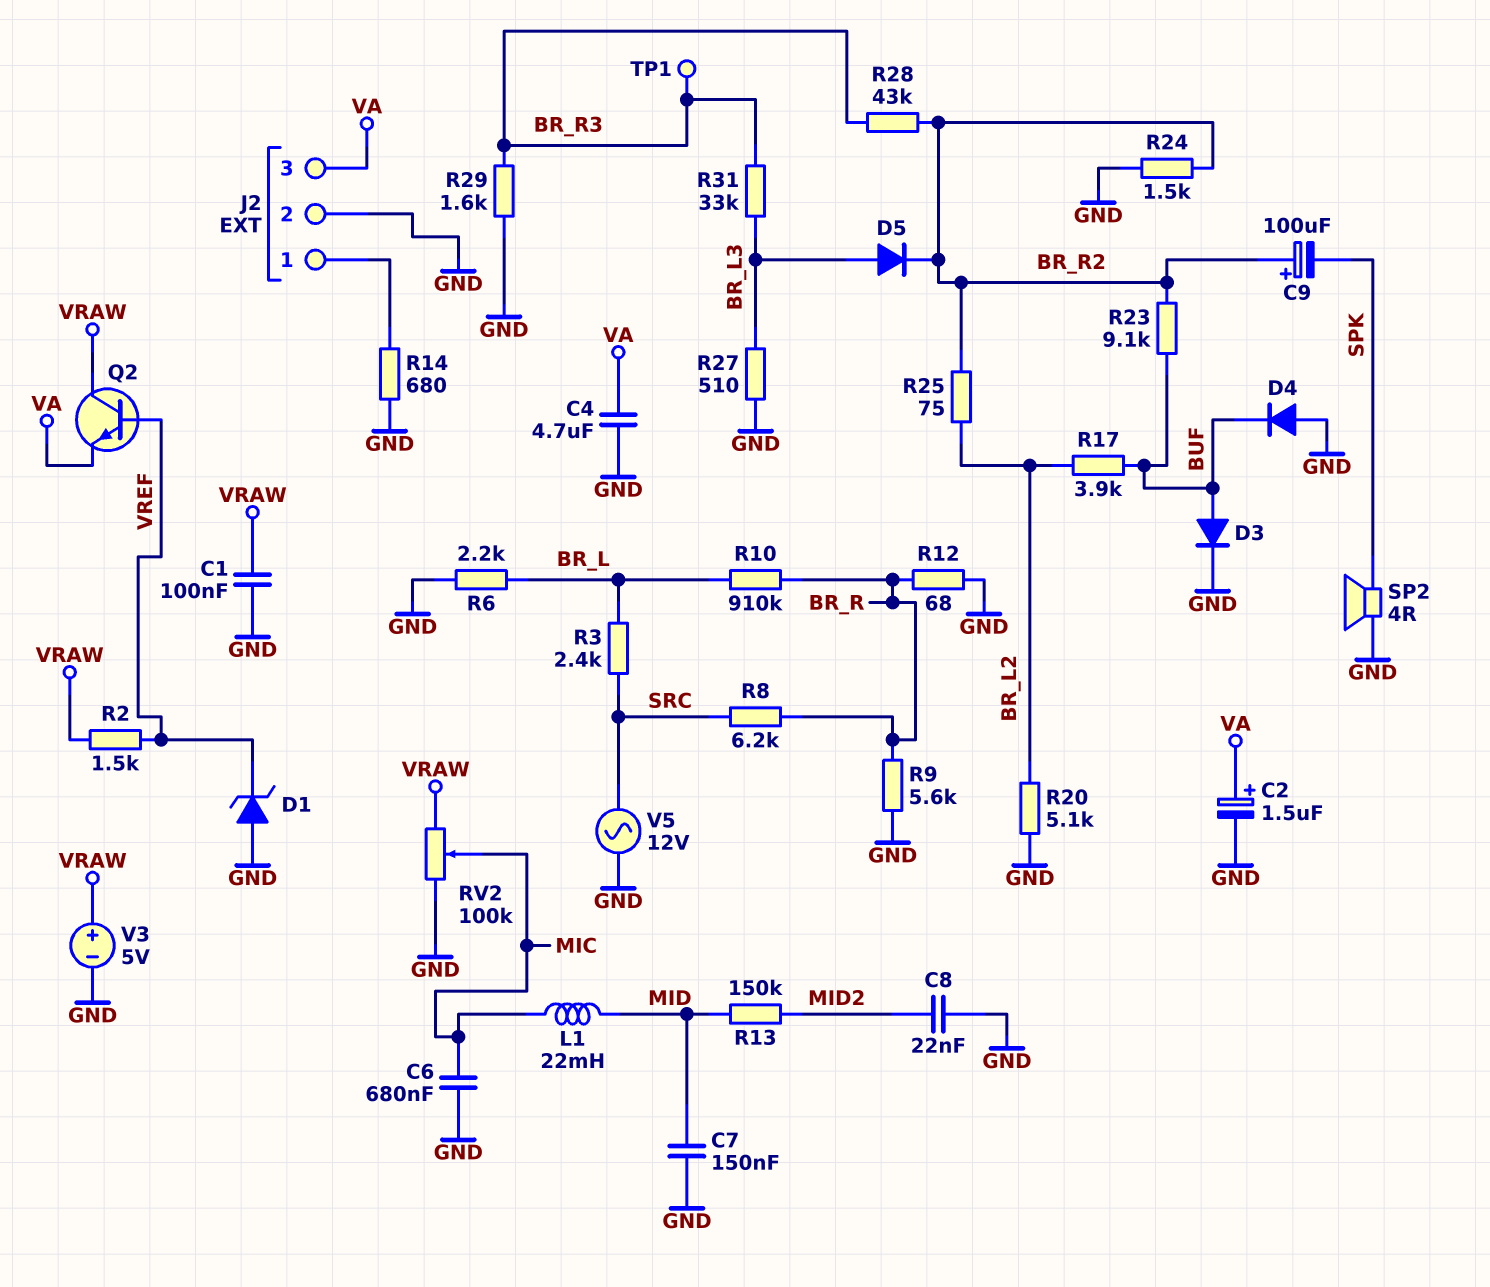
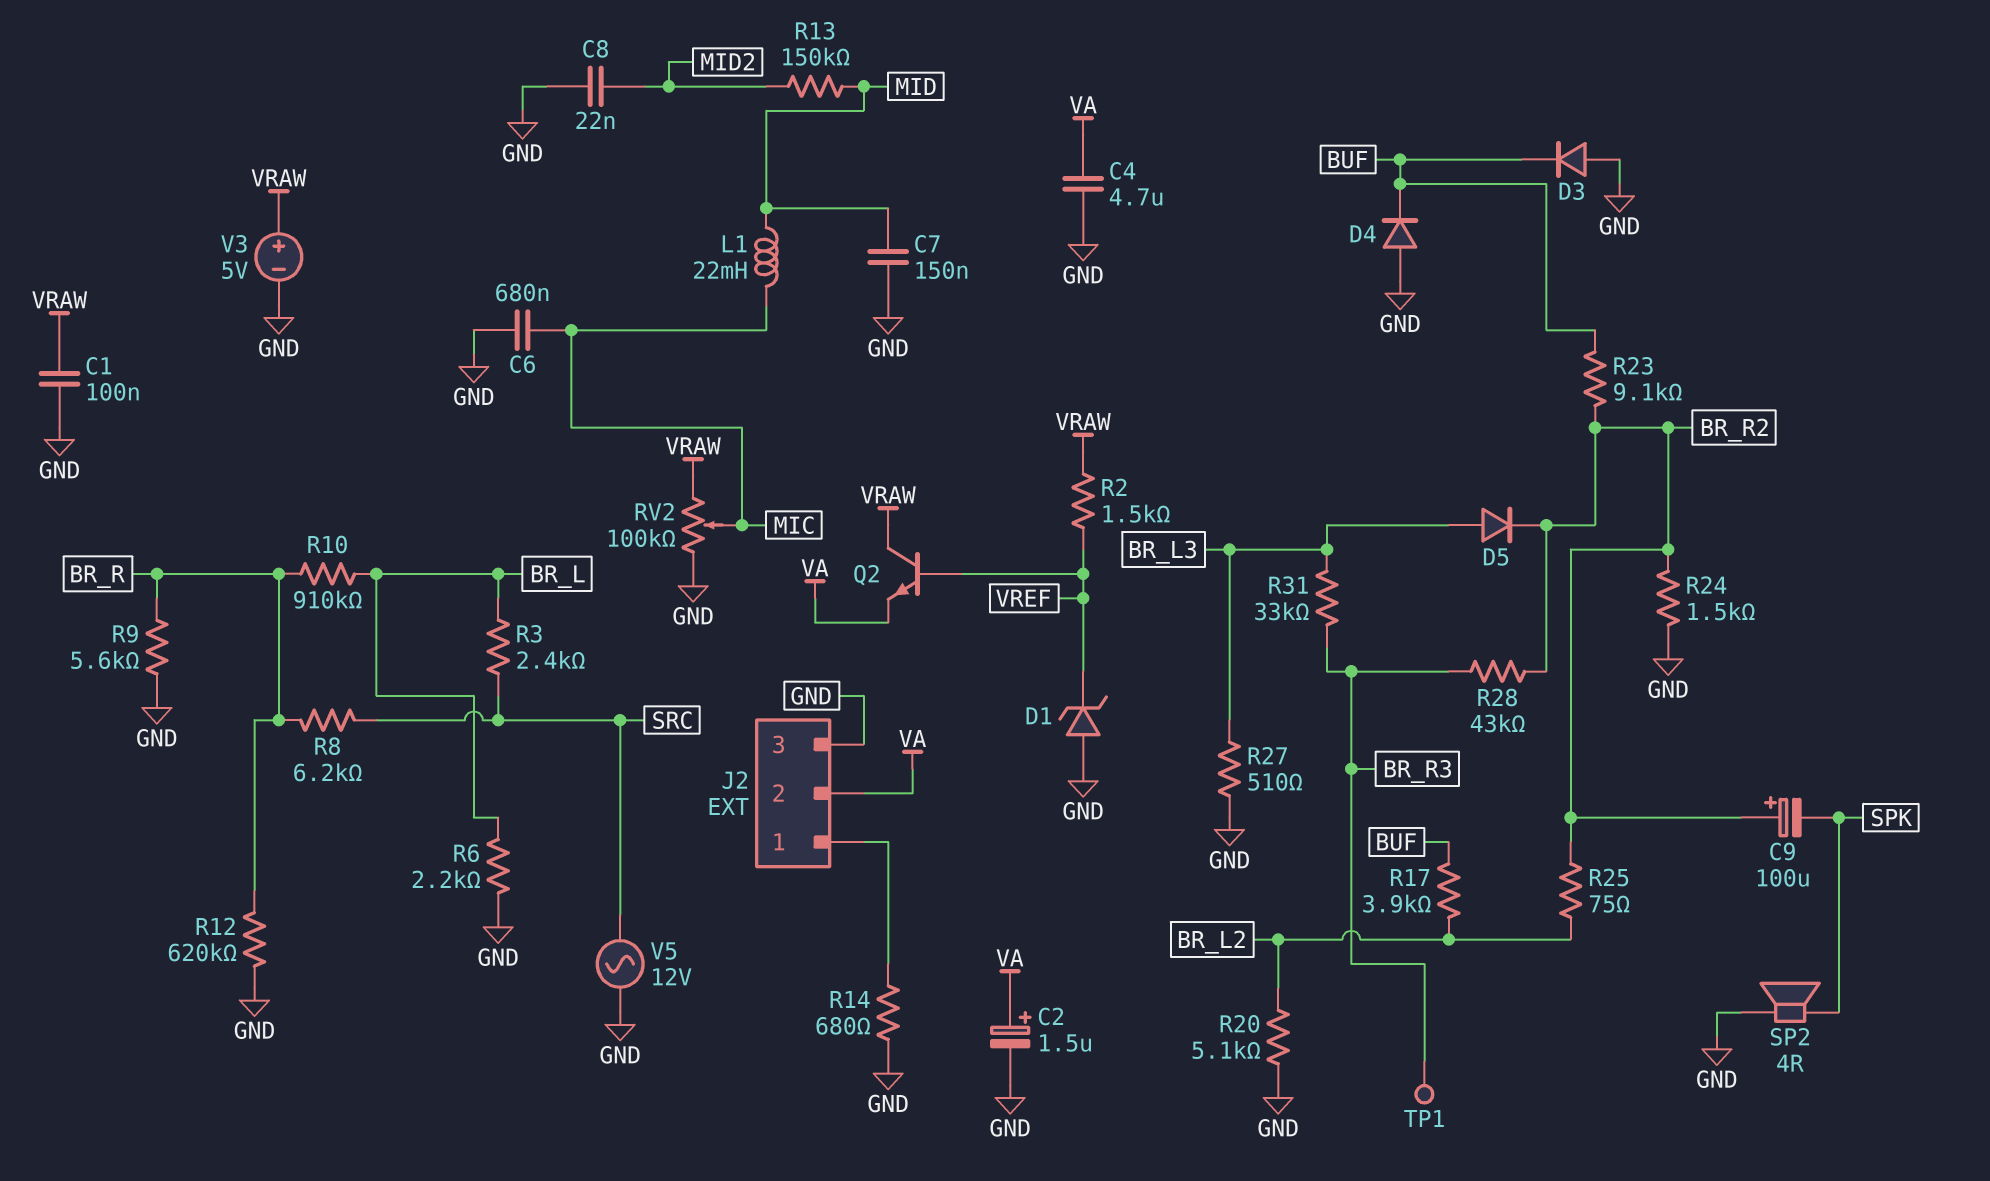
D3: diode (A BUF, K GND) -> diode (A GND, K BUF)
J2 pin 2: GND -> VA
J2 pin 3: VA -> GND
R12: 68 (BR_R, GND) -> 620k (BR_R, GND)
R29: 1.6k (BR_R3, GND) -> none

